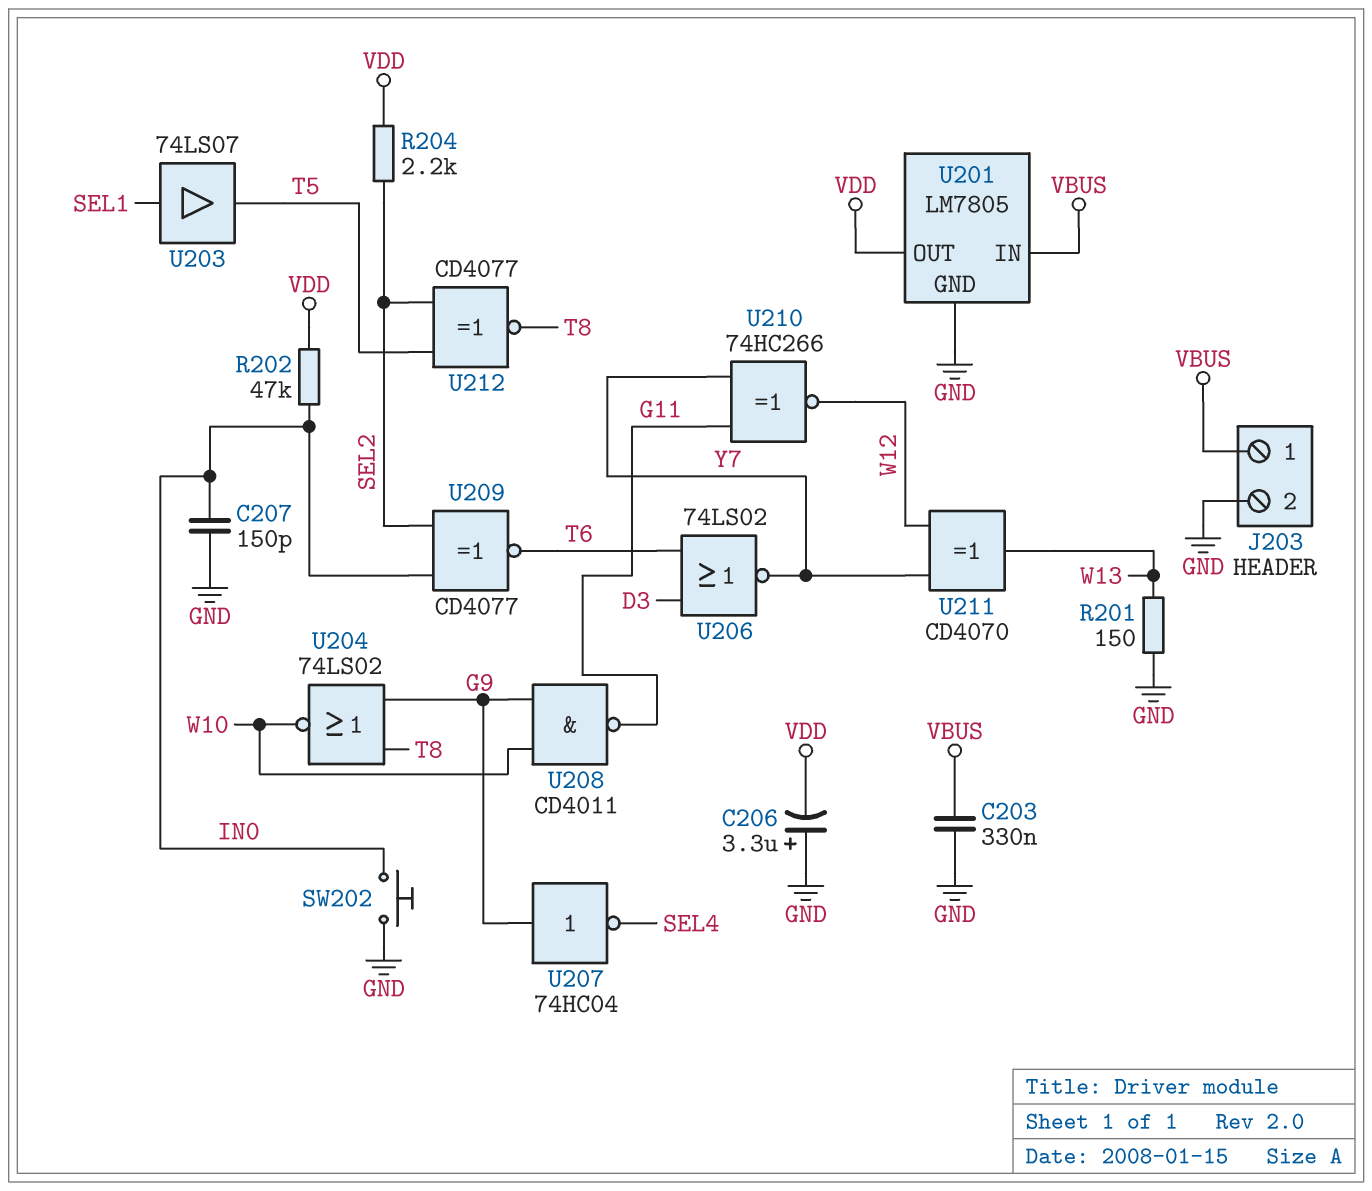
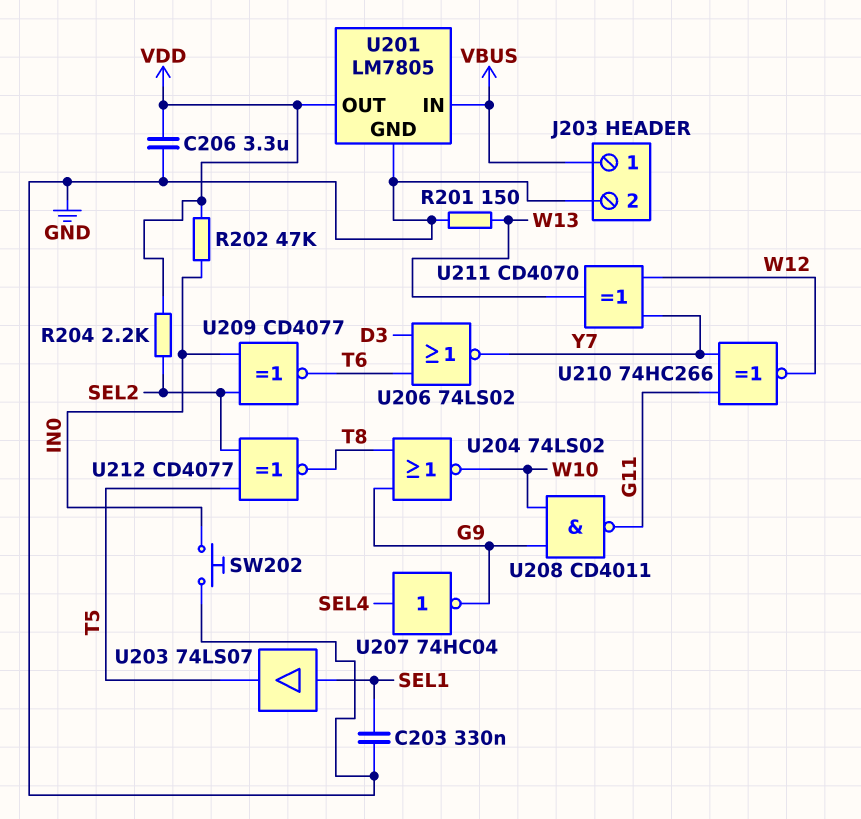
C203: 330nF (GND, VBUS) -> 330nF (GND, SEL1)
C206: 3.3uF (plus GND, minus VDD) -> 3.3uF (GND, VDD)
C207: 150pF (GND, IN0) -> none
U207: NOT 74HC04 (in G9, out SEL4) -> NOT 74HC04 (in SEL4, out G9)

